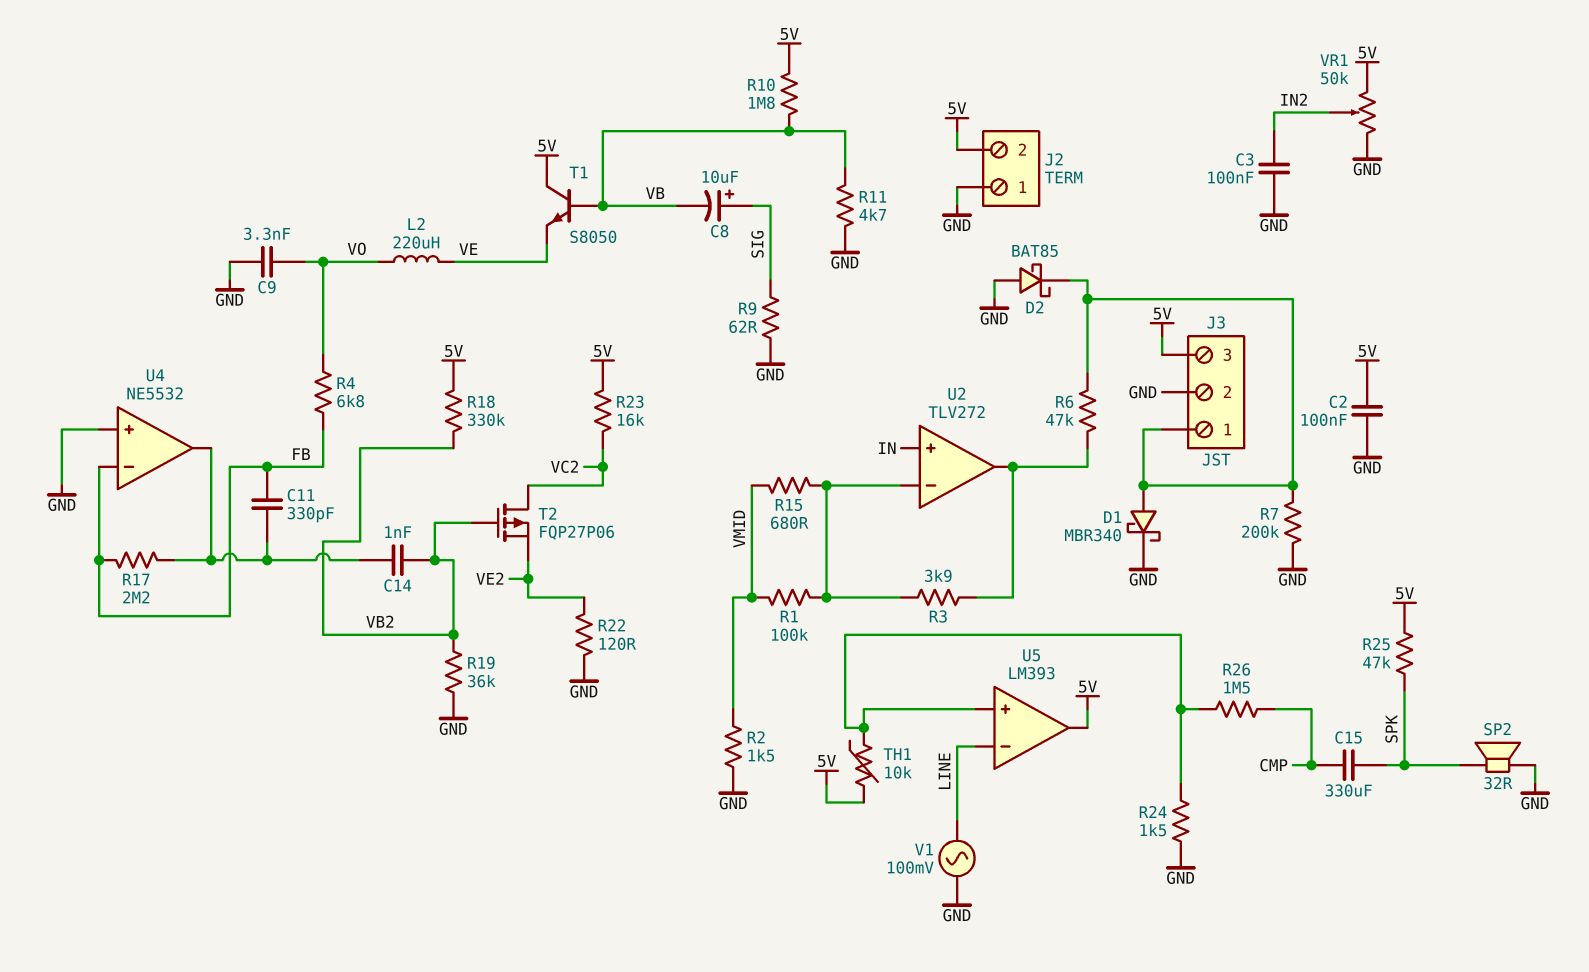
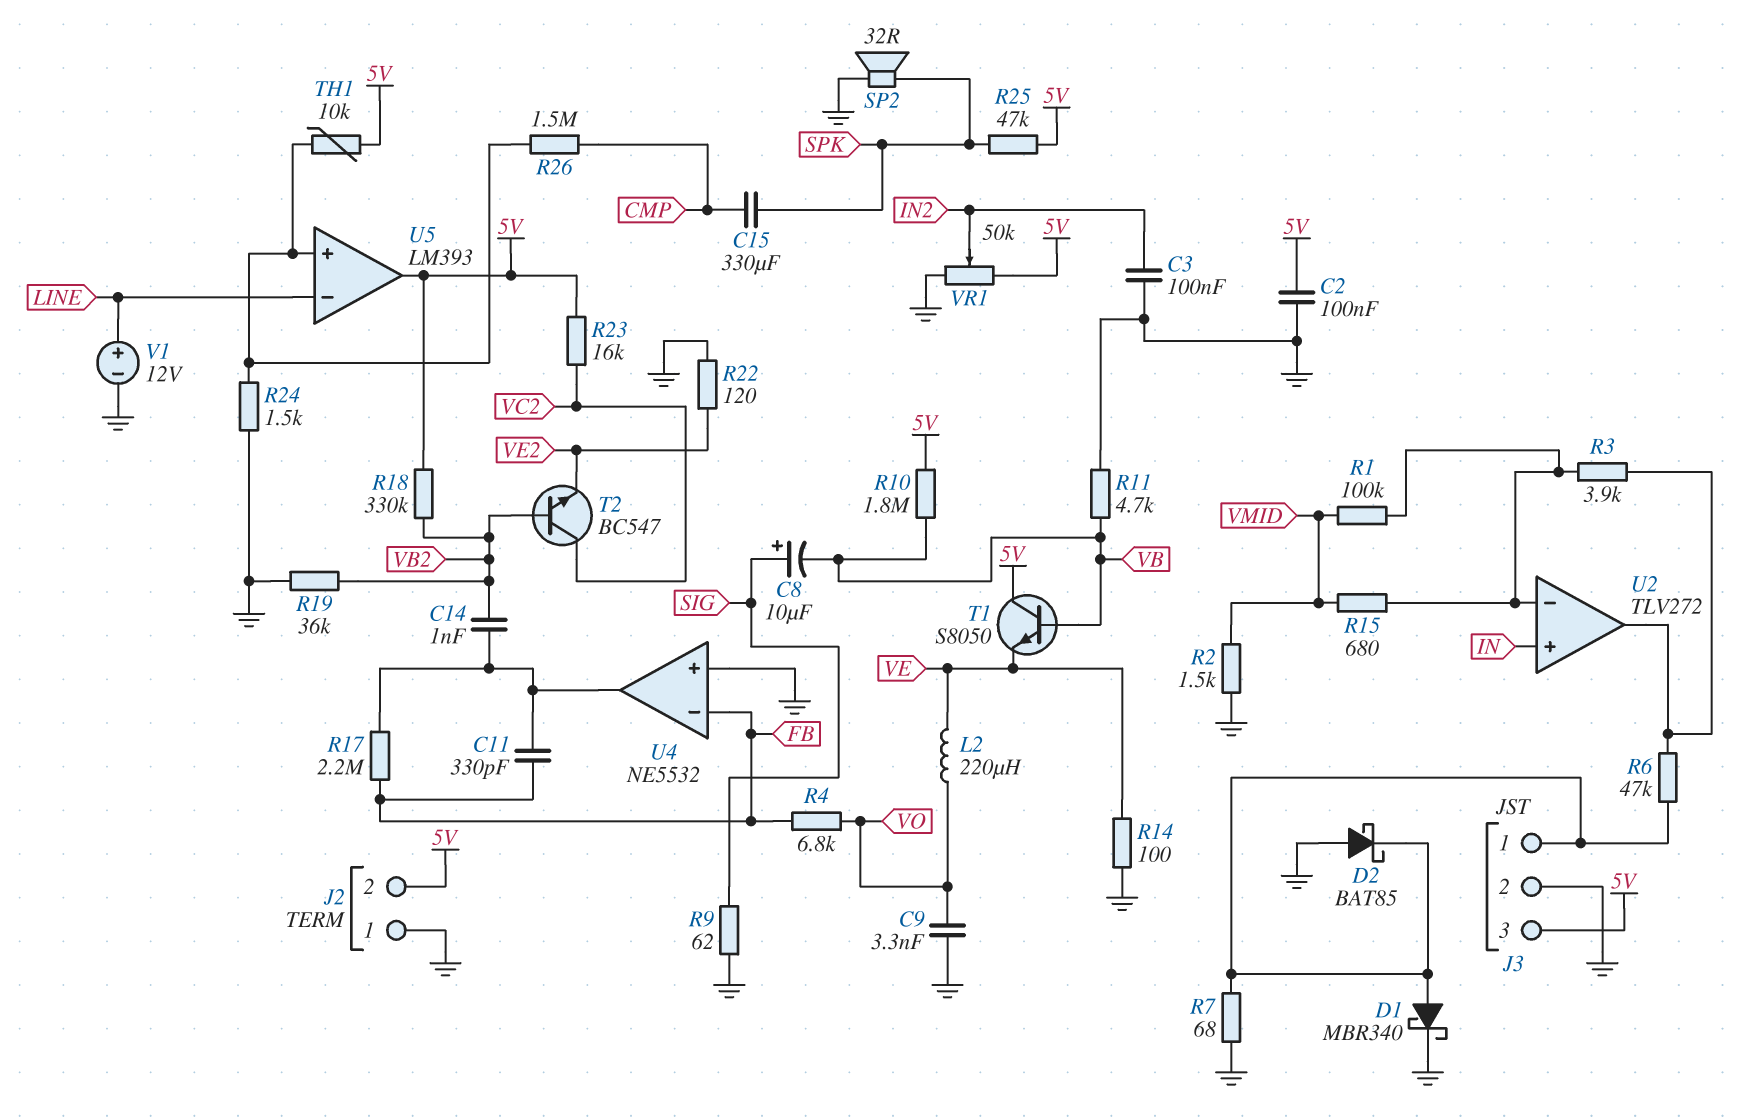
R7: 200k (GND, J3/1) -> 68 (GND, J3/1)
R14: none -> 100 (GND, VE)
T2: PMOS FQP27P06 (G VB2, D VC2, S VE2) -> NPN BC547 (B VB2, C VC2, E VE2)
V1: AC 100mV (GND, LINE) -> 12V (plus LINE, minus GND)

